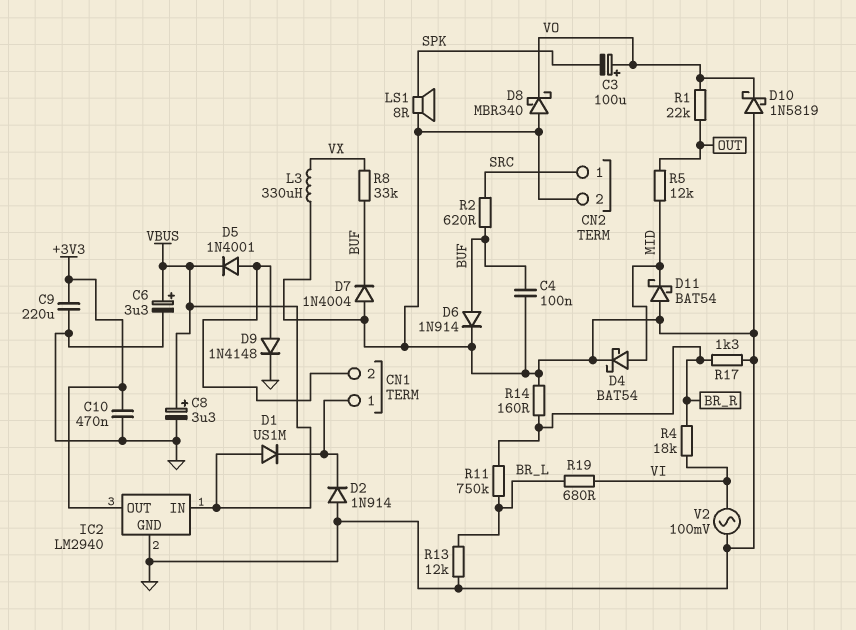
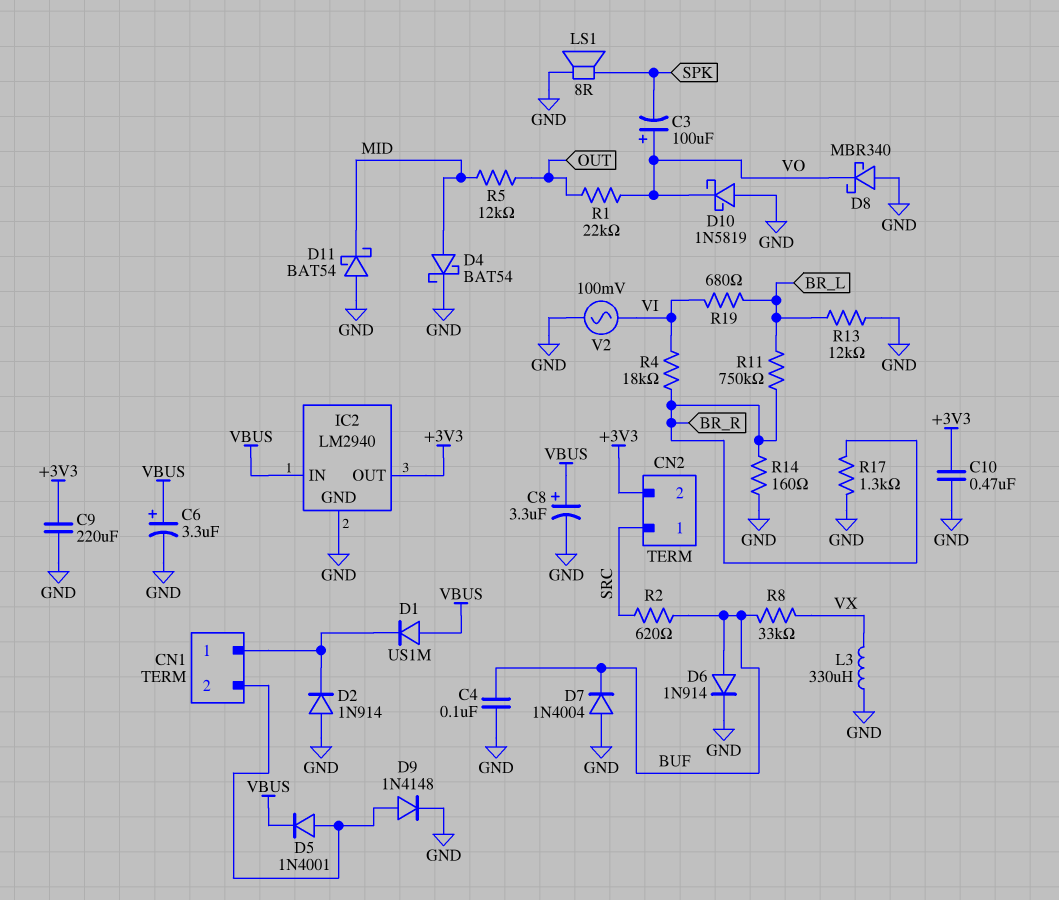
CN2 pin 2: GND -> +3V3

